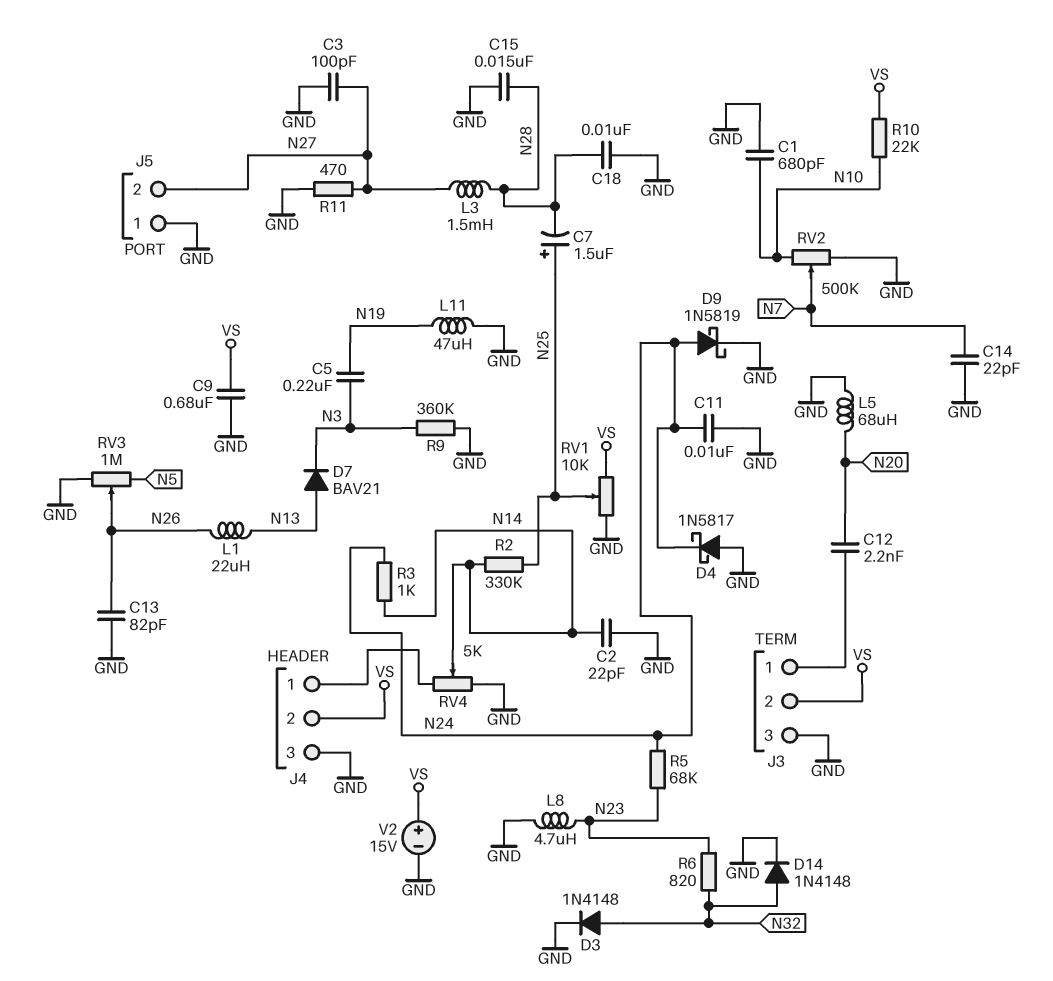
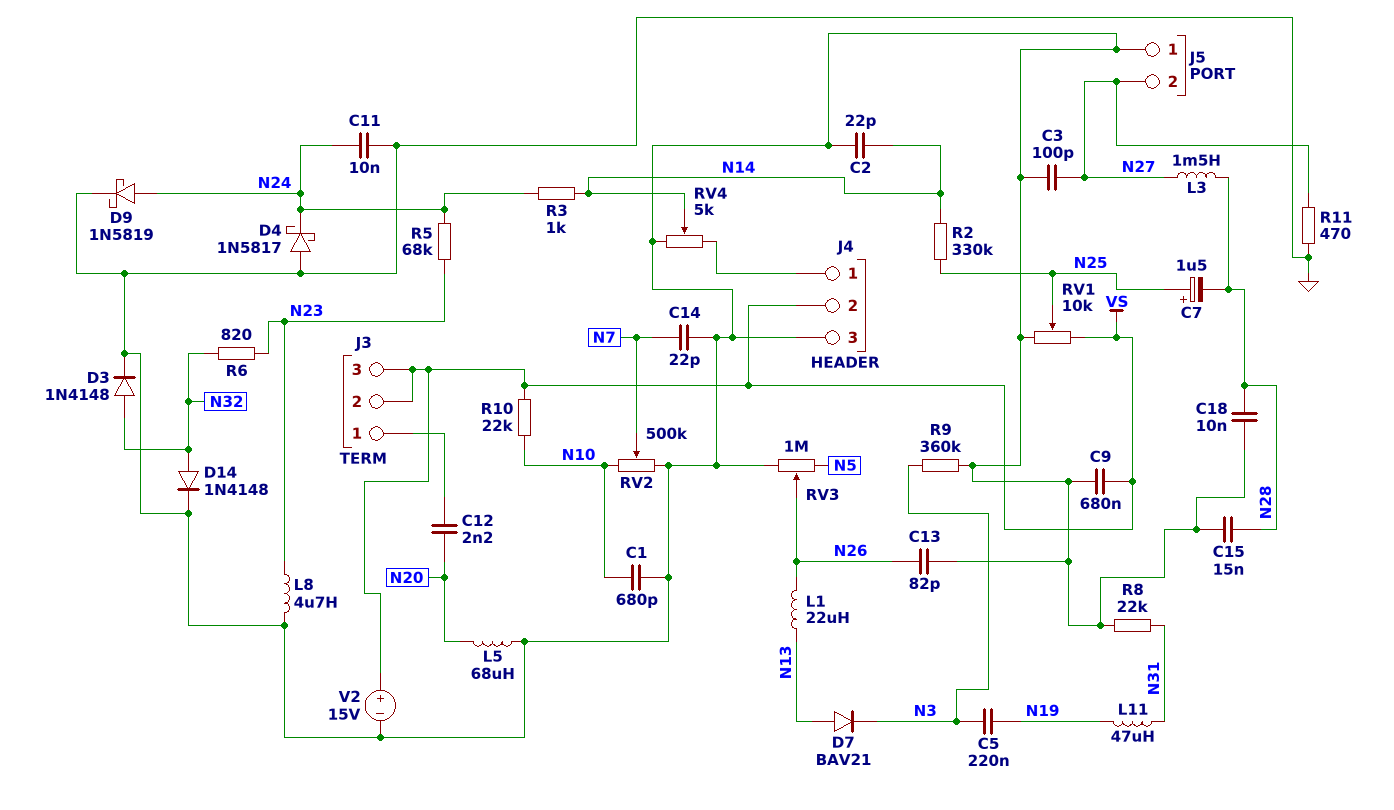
J3 pin 3: GND -> VS
L11: 47uH (GND, N19) -> 47uH (N19, N31)
R8: none -> 22k (GND, N31)

